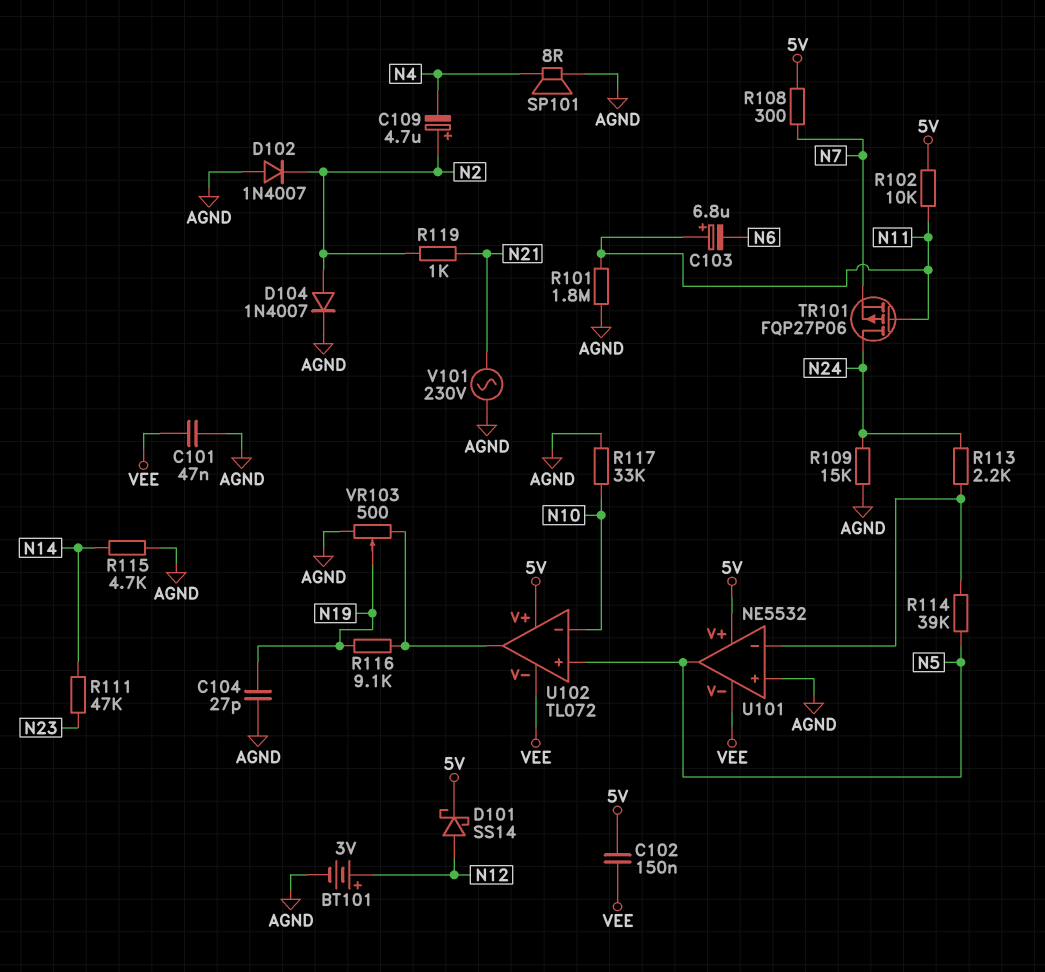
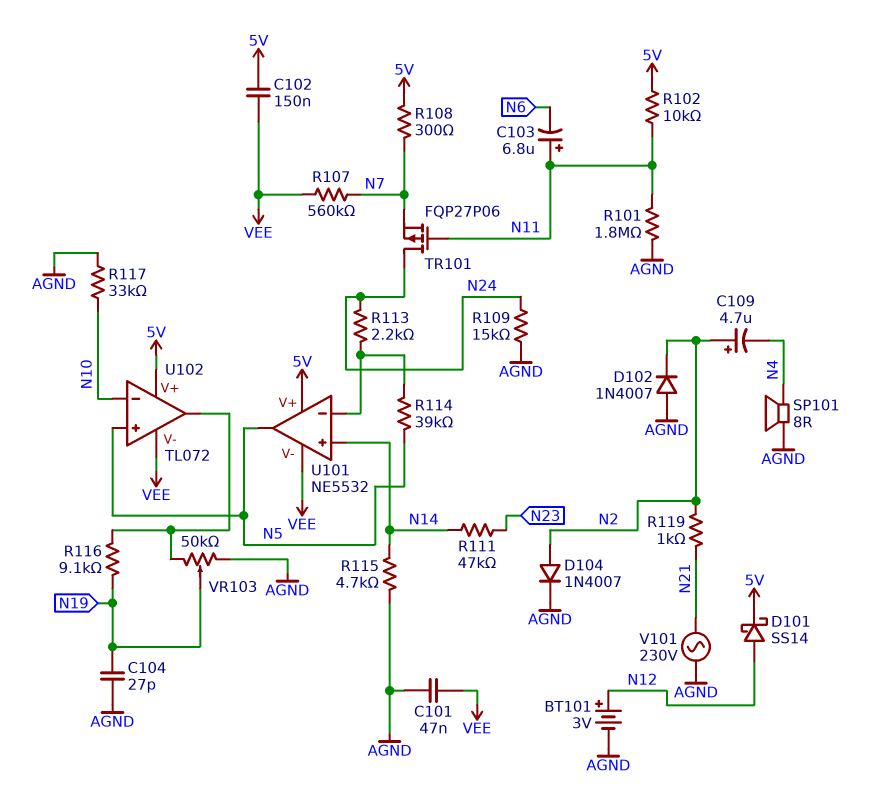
R107: none -> 560k (N7, VEE)
U101 pin in+: AGND -> N14
VR103: 500 (AGND, U102/out, wiper N19) -> 50k (AGND, U102/out, wiper N19)

